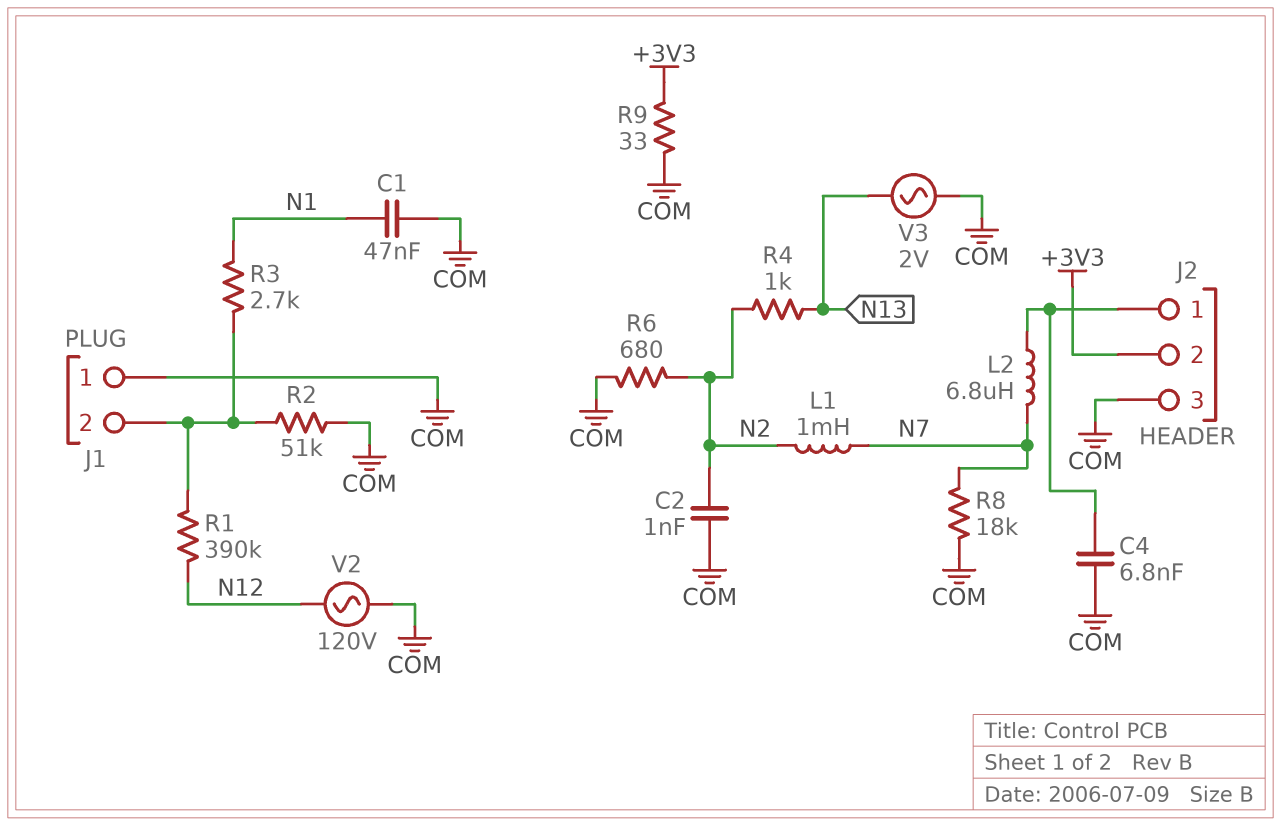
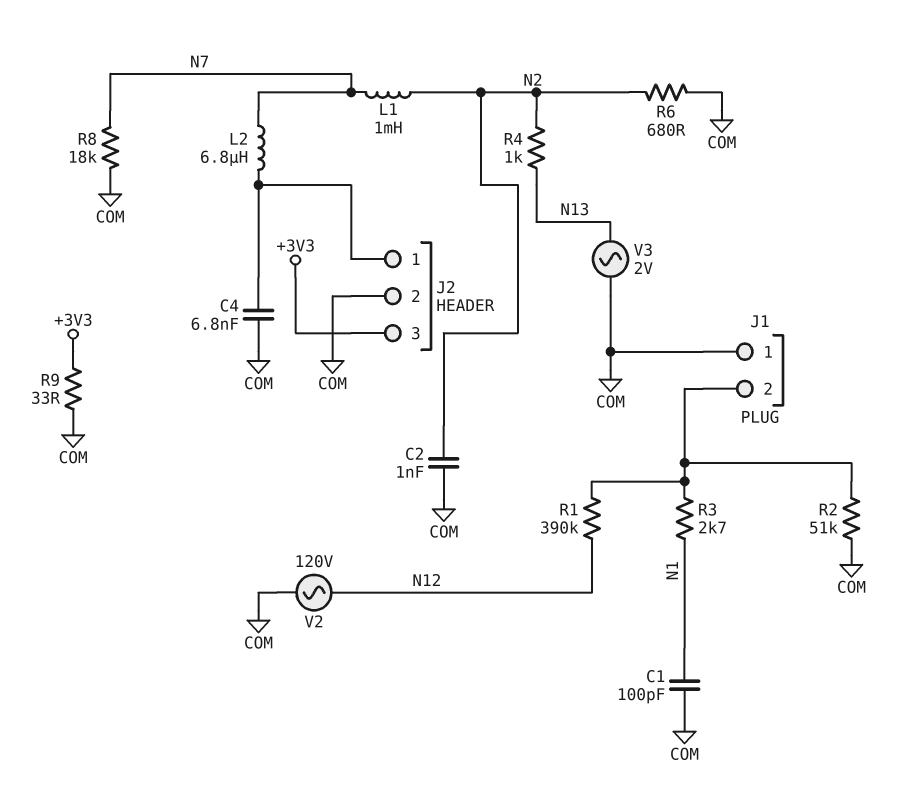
C1: 47nF (COM, N1) -> 100pF (COM, N1)
J2 pin 2: +3V3 -> COM
J2 pin 3: COM -> +3V3

